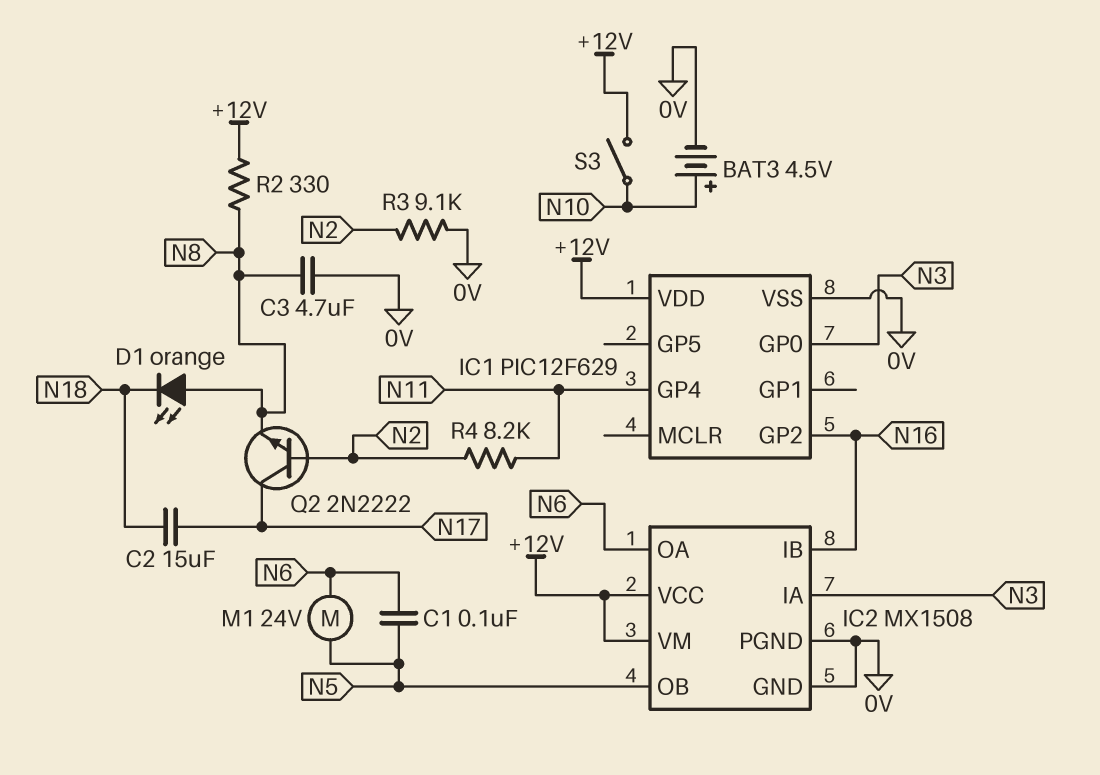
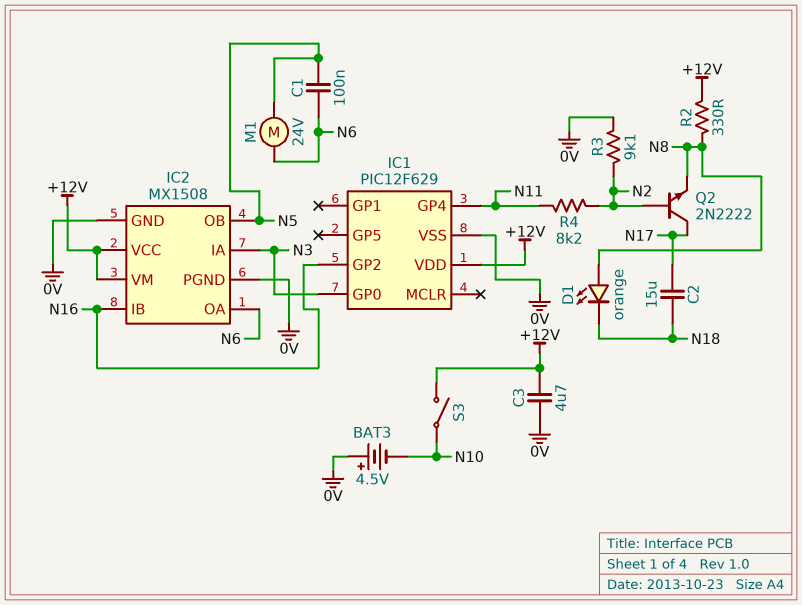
BAT3: 4.5V (plus N10, minus 0V) -> 4.5V (plus 0V, minus N10)
C3: 4.7uF (0V, N8) -> 4.7uF (+12V, 0V)

